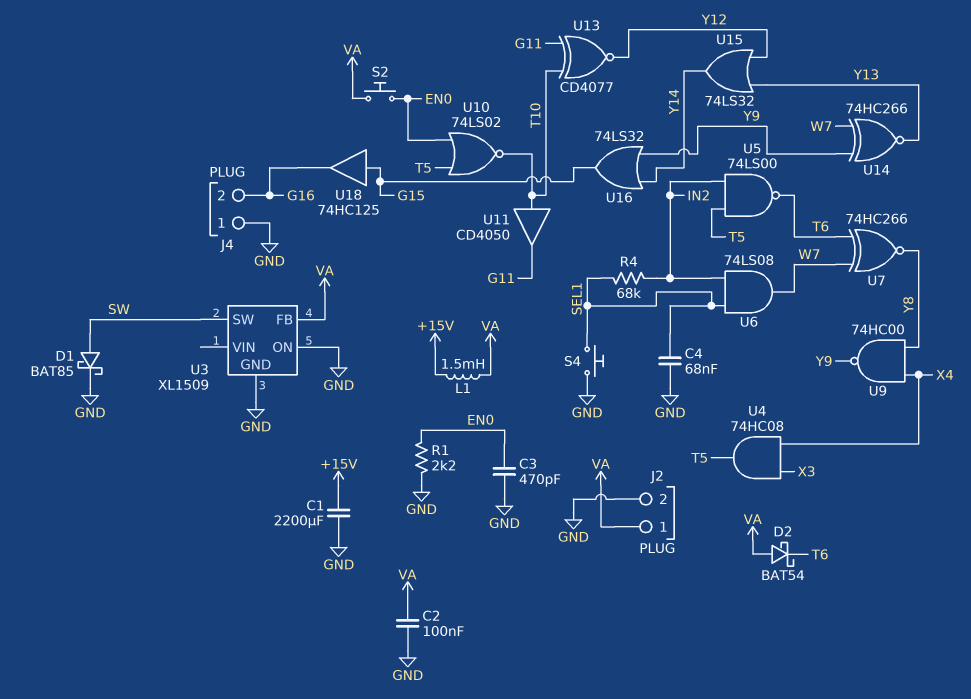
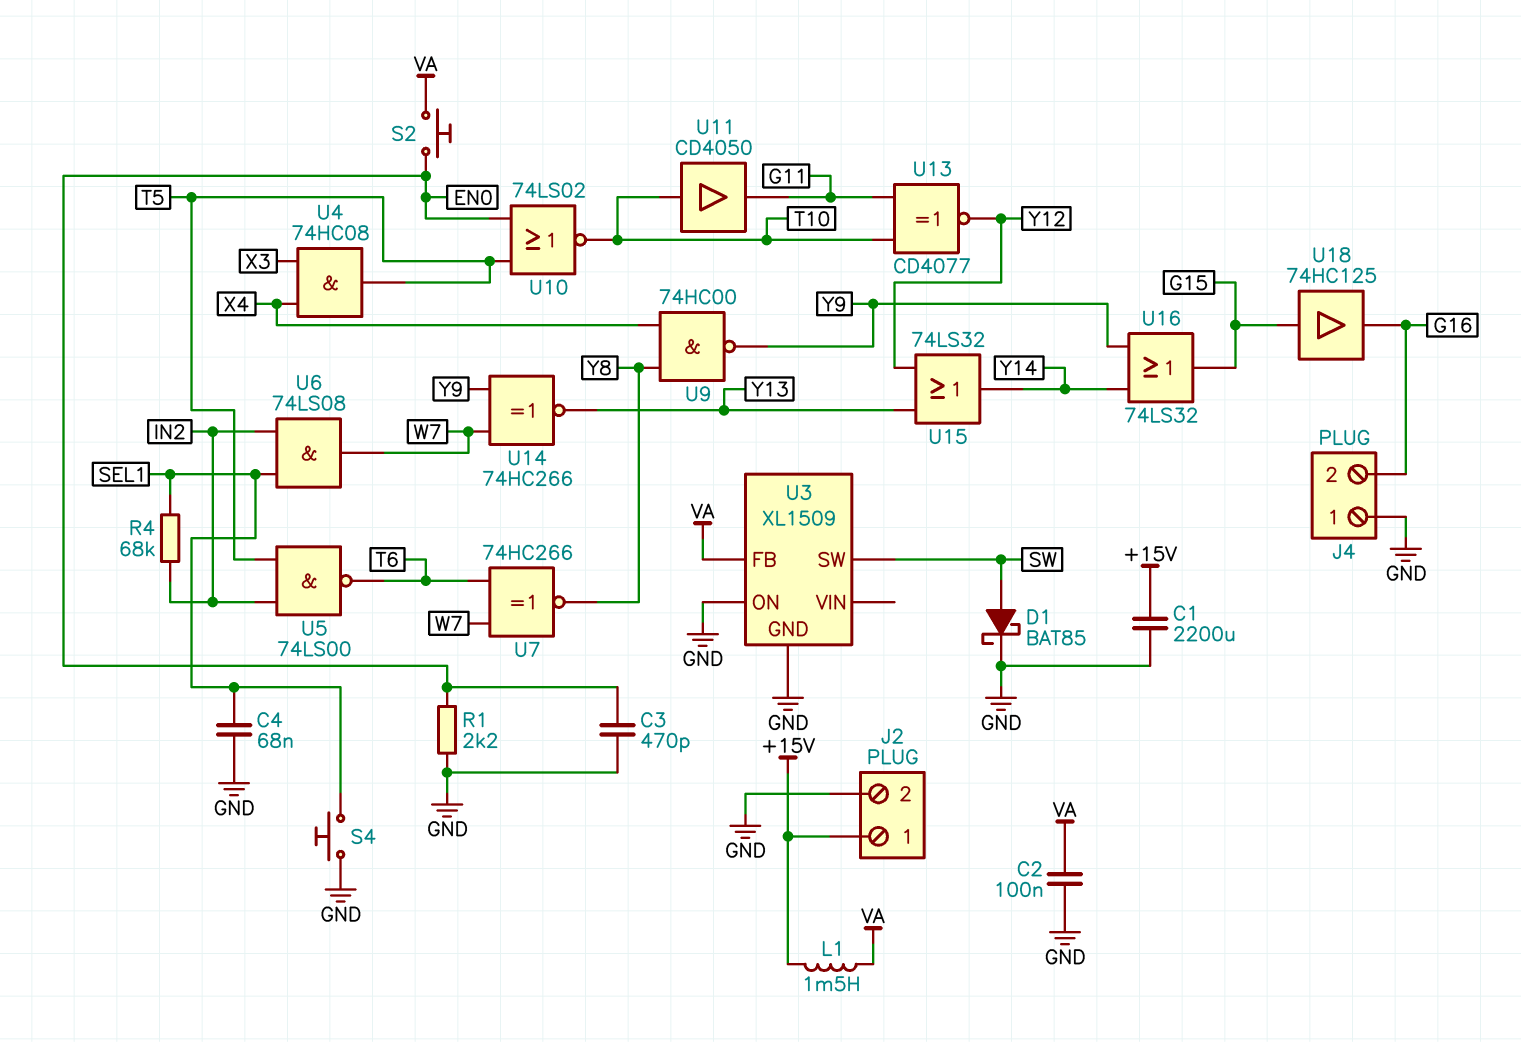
D2: schottky BAT54 (A VA, K T6) -> none
J2 pin 1: VA -> +15V

